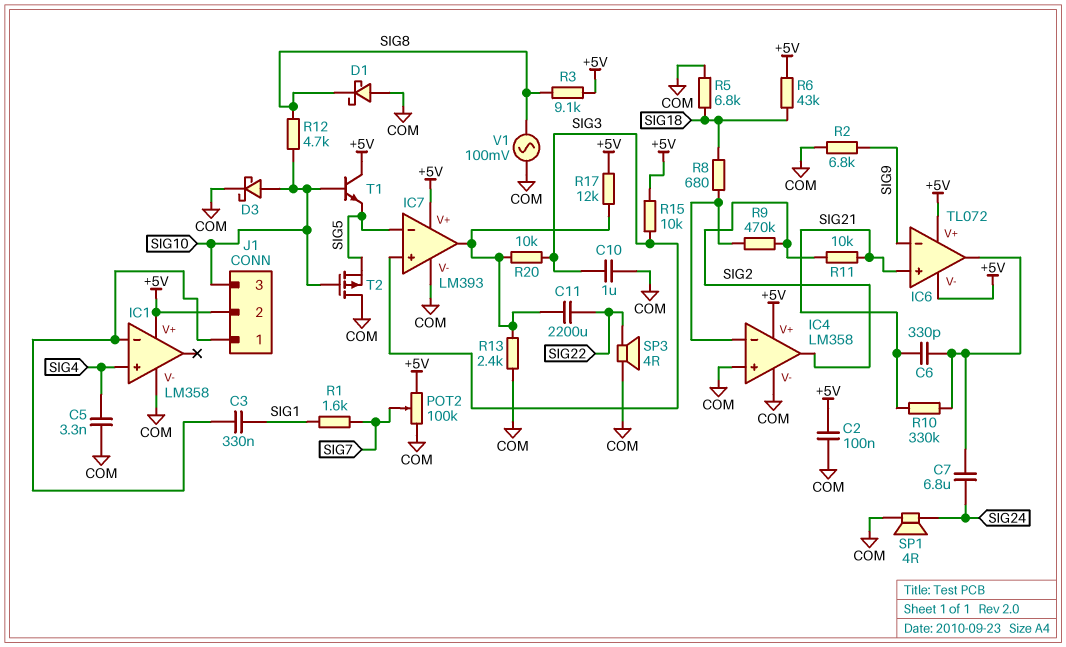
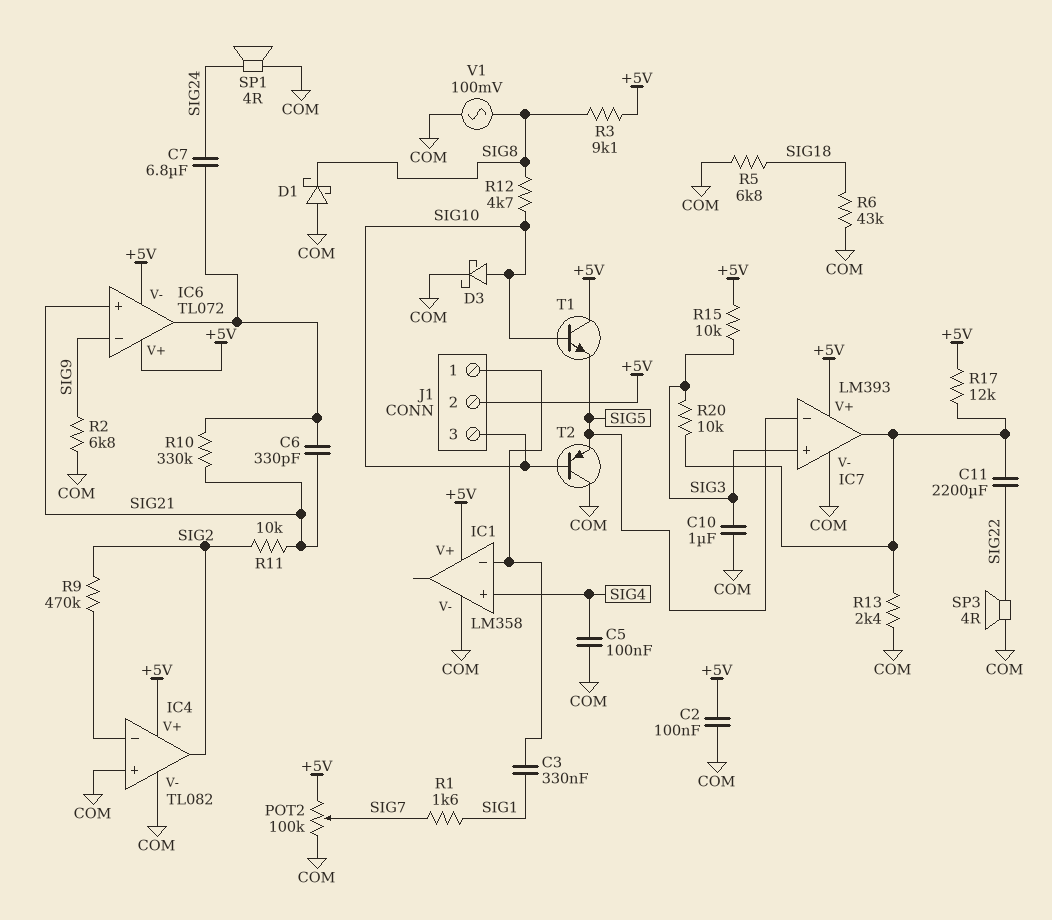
C5: 3.3nF (COM, SIG4) -> 100nF (COM, SIG4)
IC4: LM358 -> TL082
R6: 43k (+5V, SIG18) -> 43k (COM, SIG18)
R8: 680 (IC4/in-, SIG18) -> none
T2: PMOS (G SIG10, D COM, S SIG5) -> PNP (B SIG10, C COM, E SIG5)

